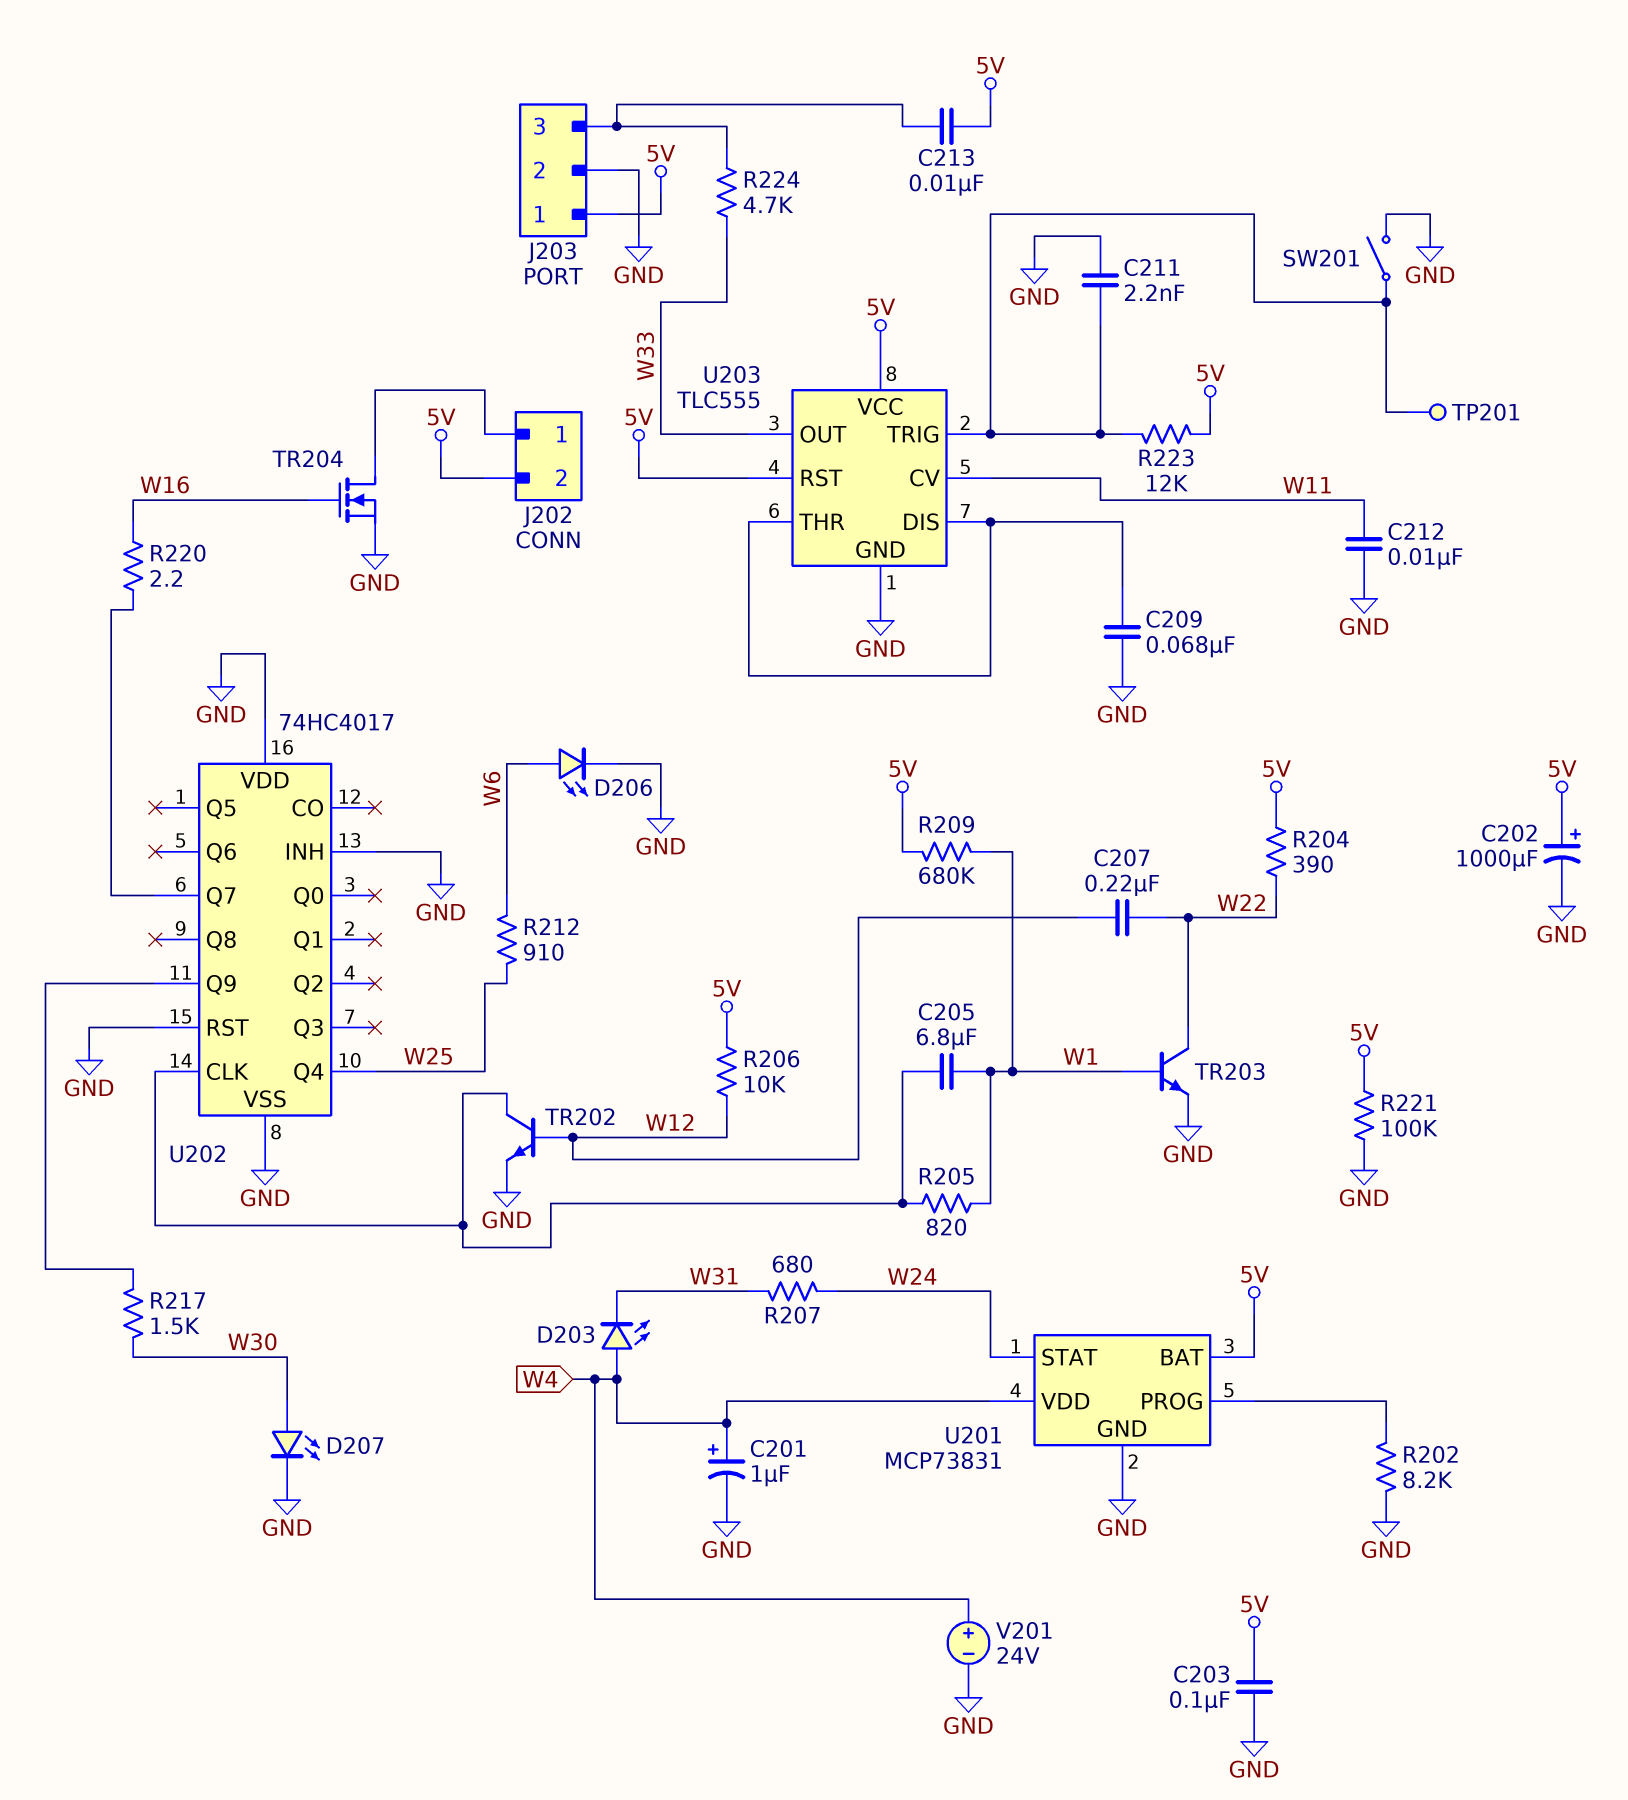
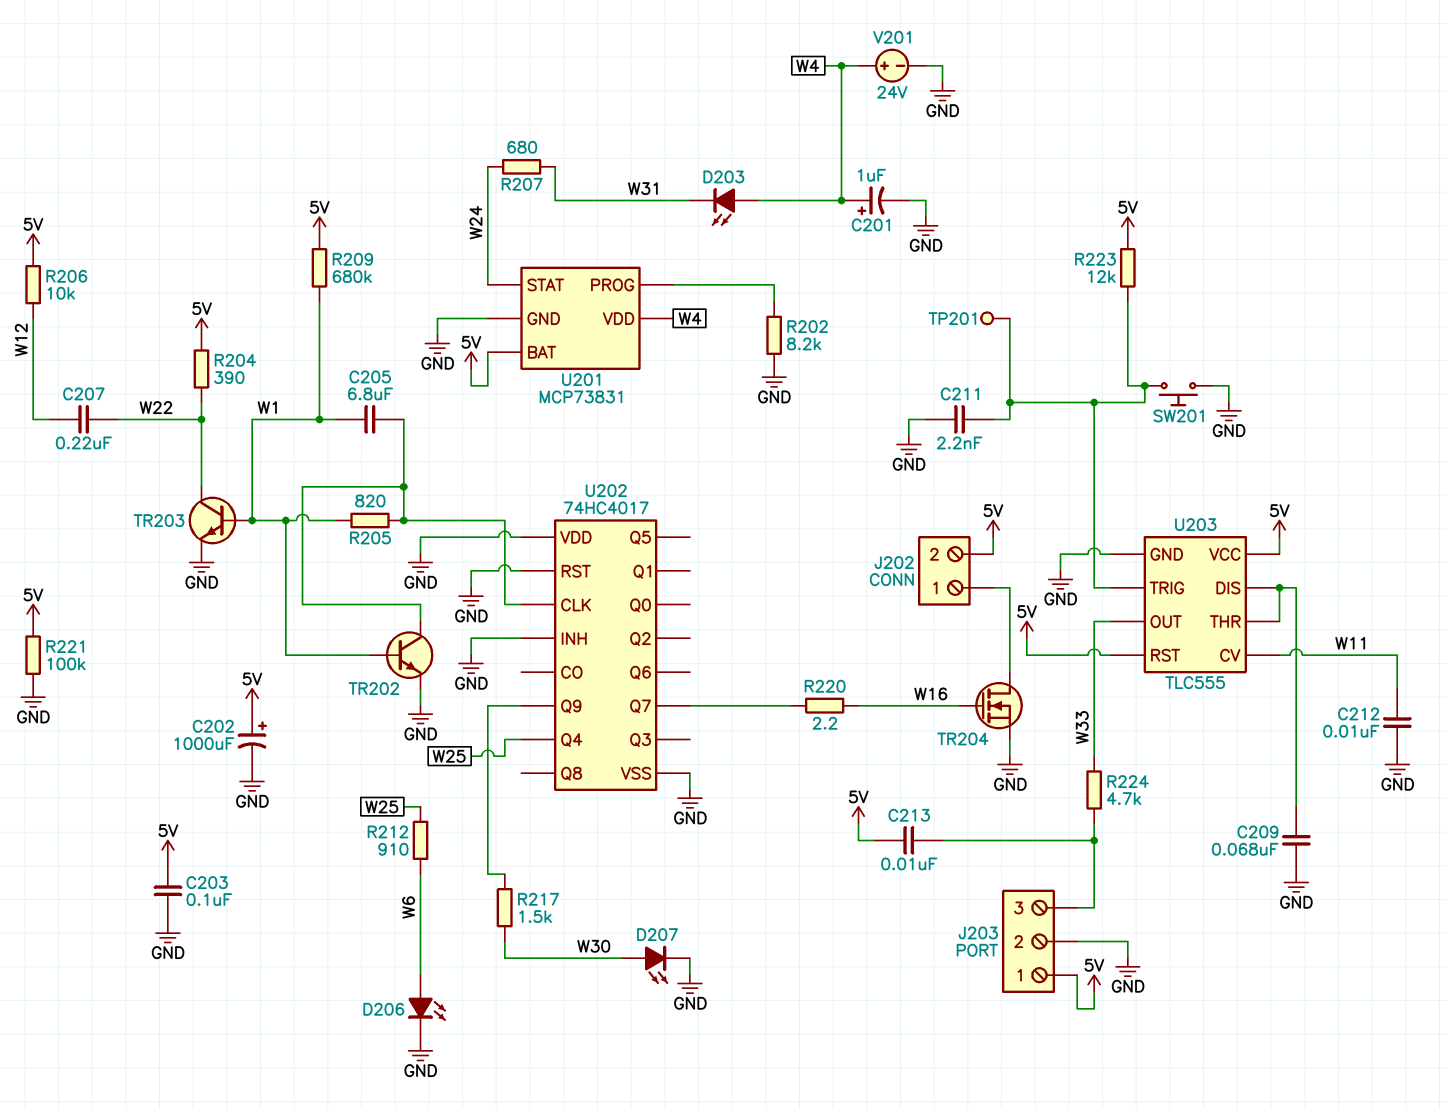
SW201: switch (GND, U203/TRIG) -> button (GND, U203/TRIG)
TR202: NPN (B W12, C U202/CLK, E GND) -> NPN (B W1, C U202/CLK, E GND)

